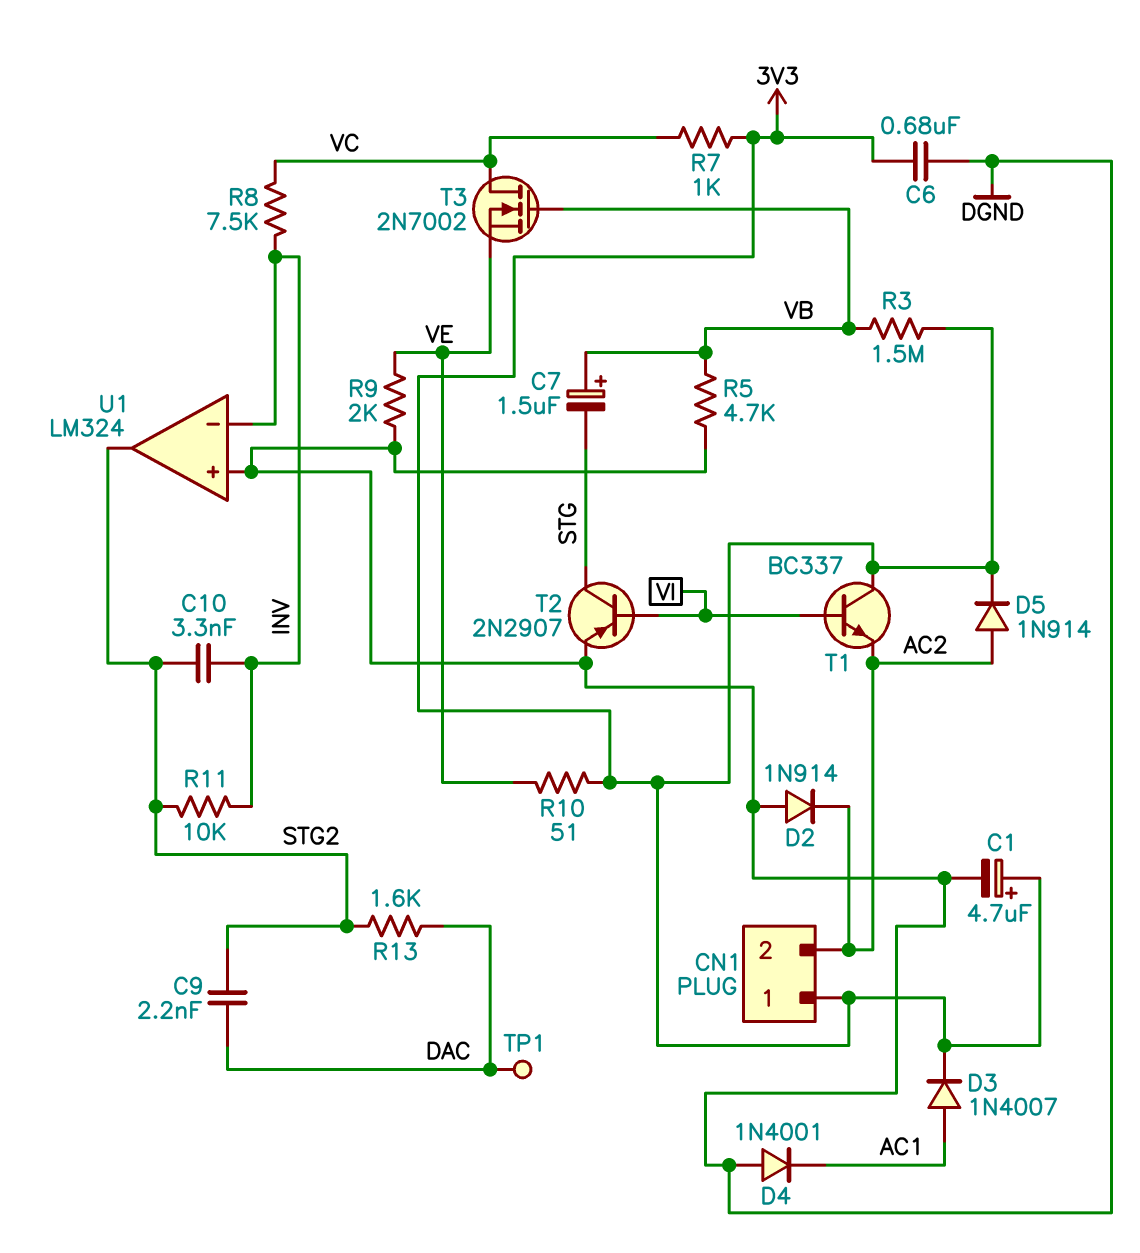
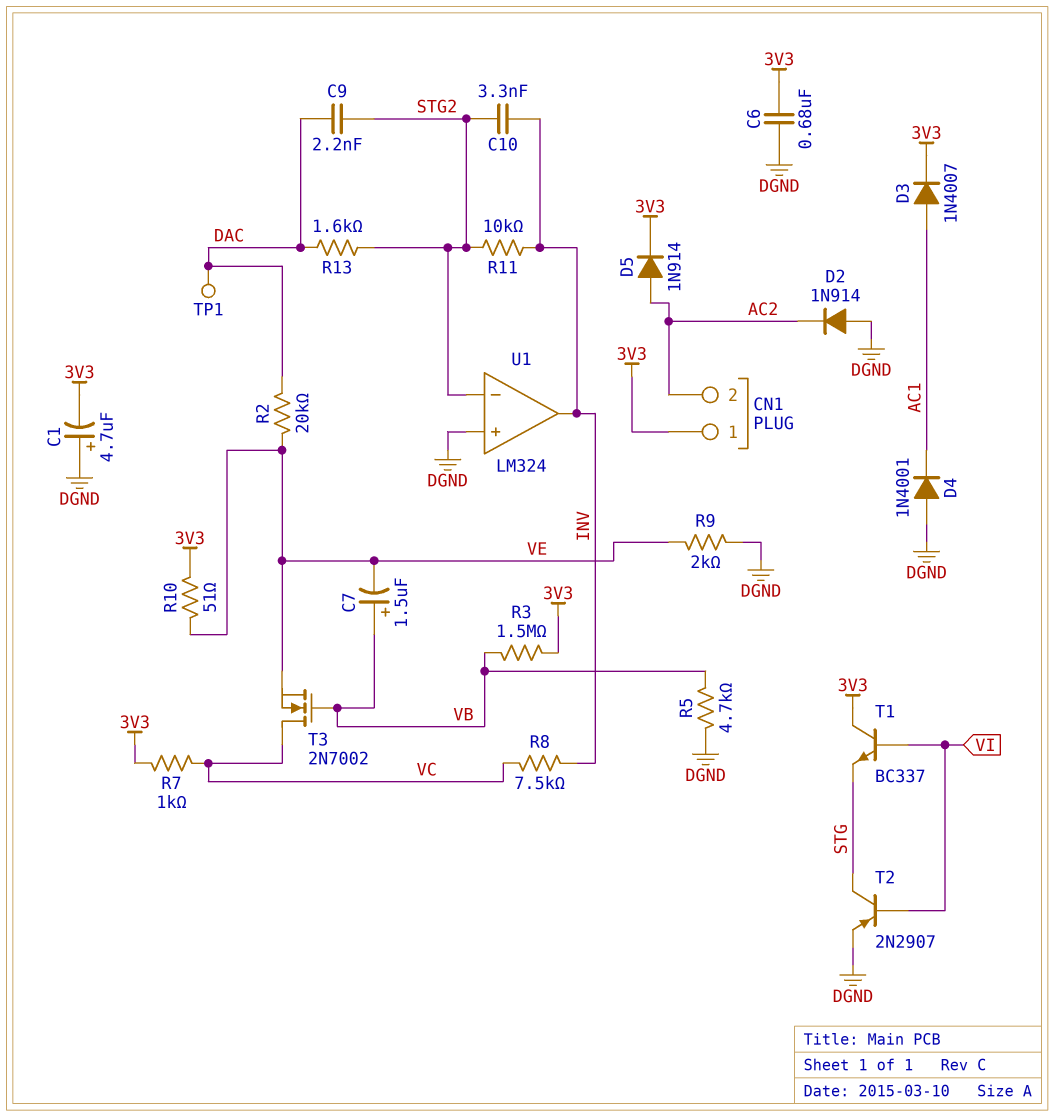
C1: 4.7uF (plus 3V3, minus DGND) -> 4.7uF (plus DGND, minus 3V3)
C7: 1.5uF (plus VB, minus STG) -> 1.5uF (plus VB, minus VE)
R2: none -> 20k (DAC, VE)
T1: NPN BC337 (B VI, C 3V3, E AC2) -> NPN BC337 (B VI, C 3V3, E STG)
U1 pin in-: INV -> STG2
U1 pin out: STG2 -> INV

